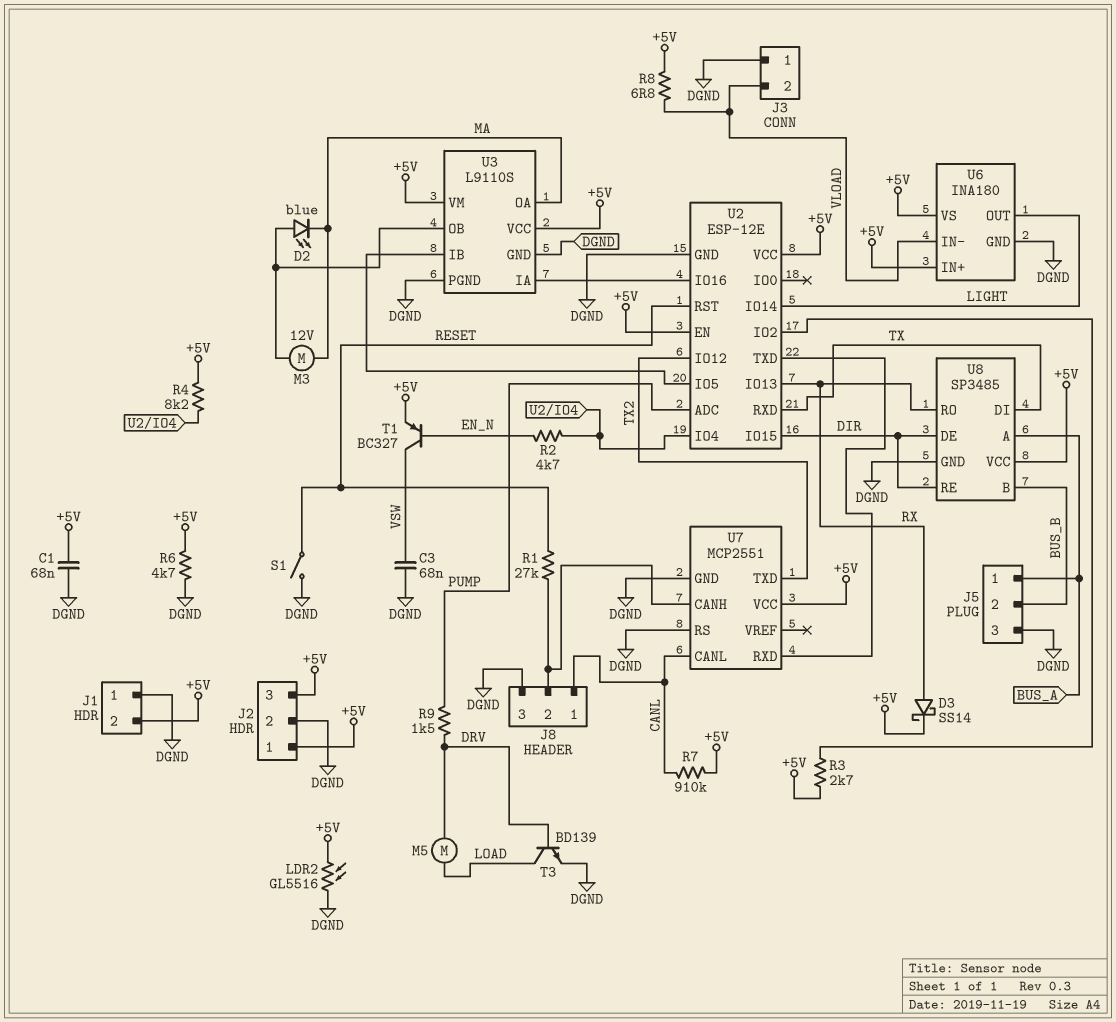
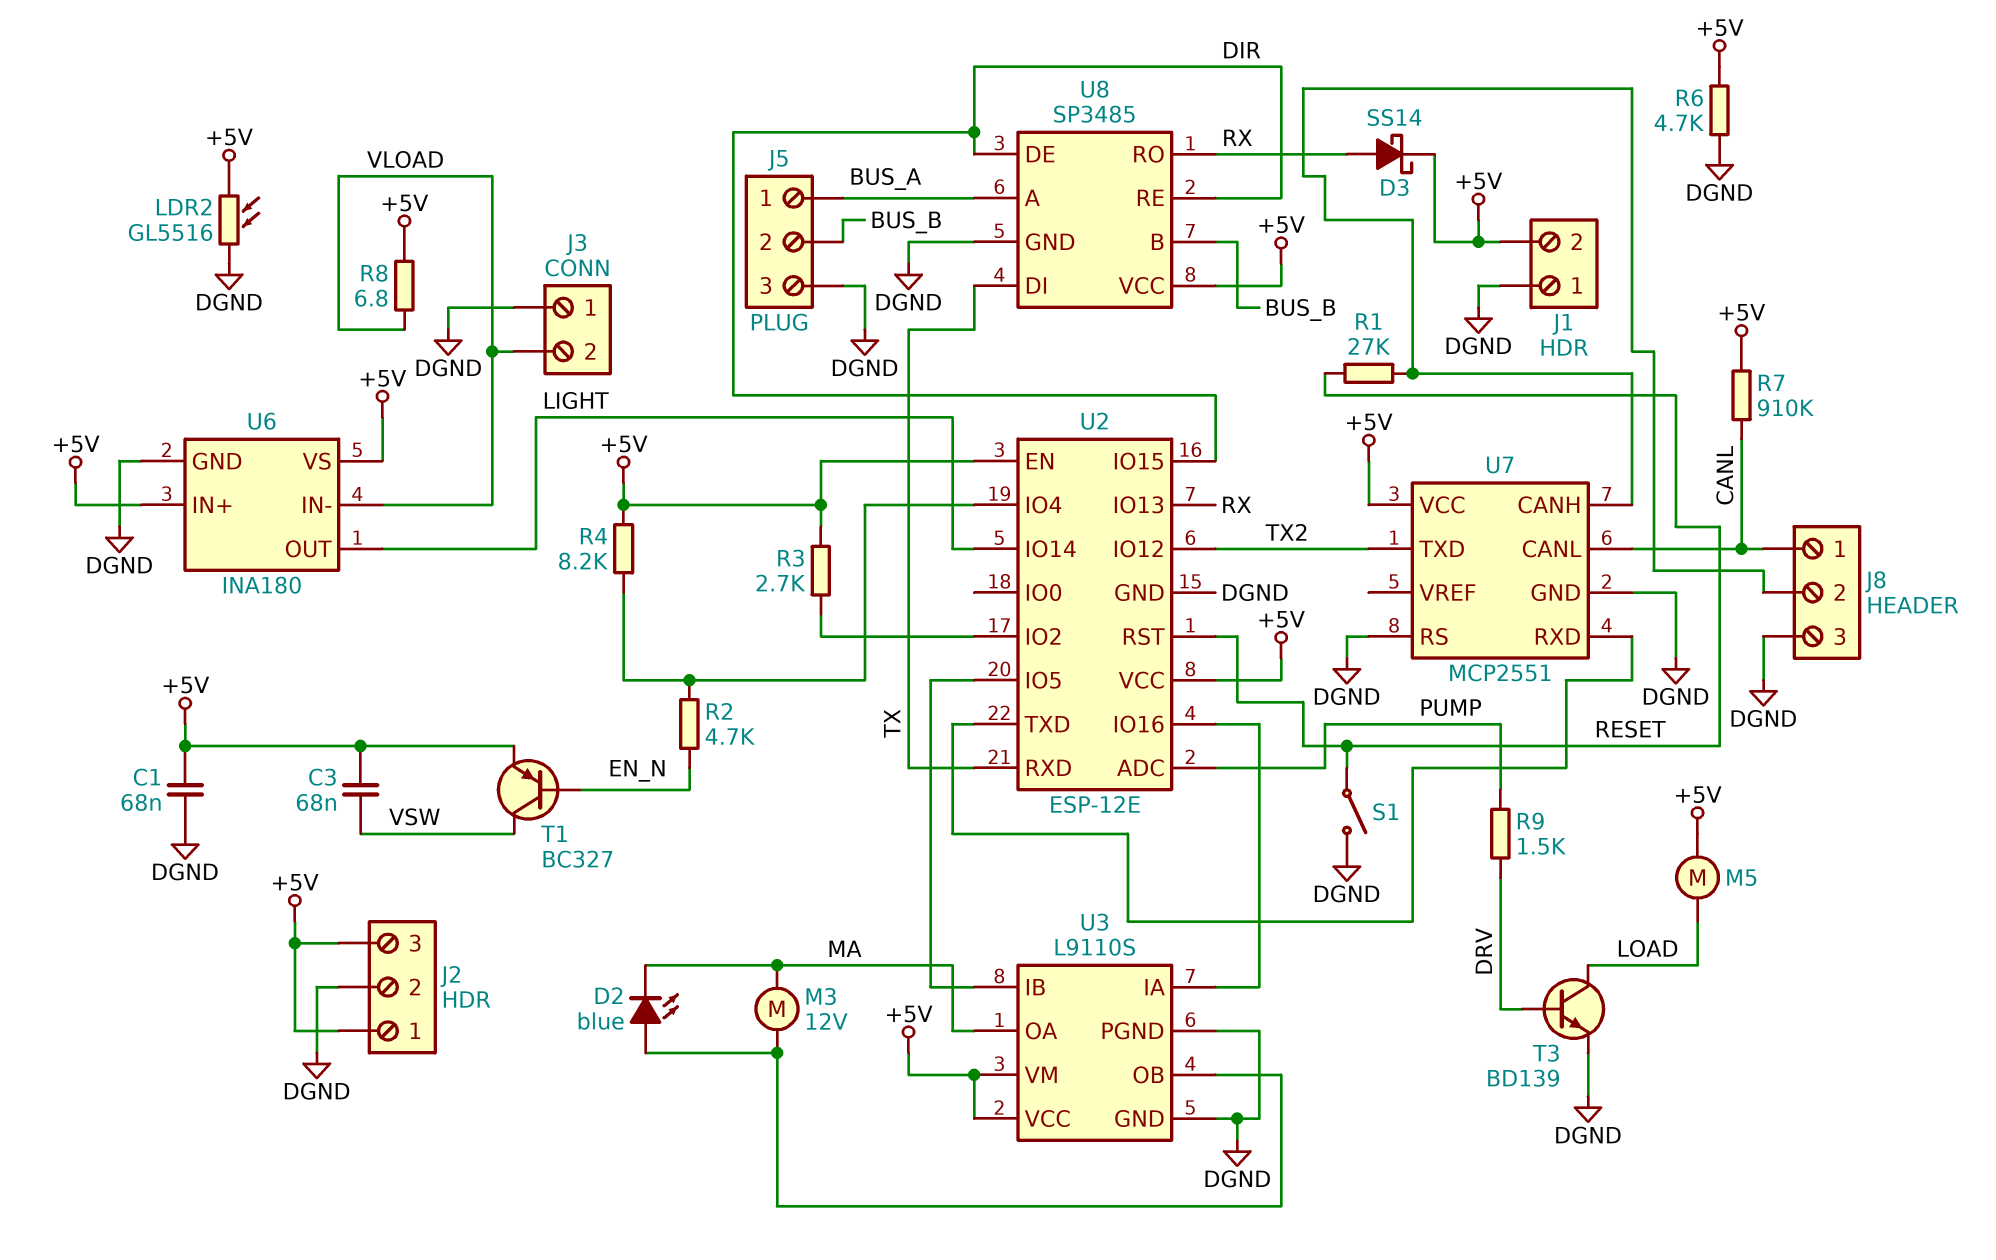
C3: 68nF (DGND, VSW) -> 68nF (+5V, VSW)
M5: motor (DRV, LOAD) -> motor (+5V, LOAD)

